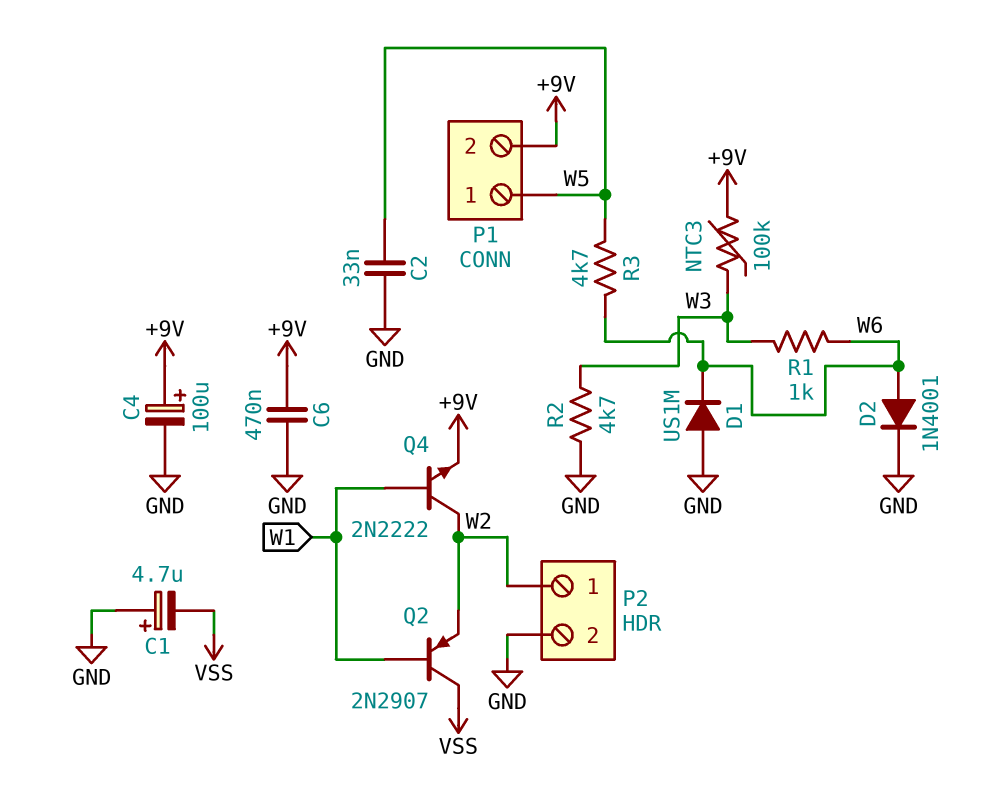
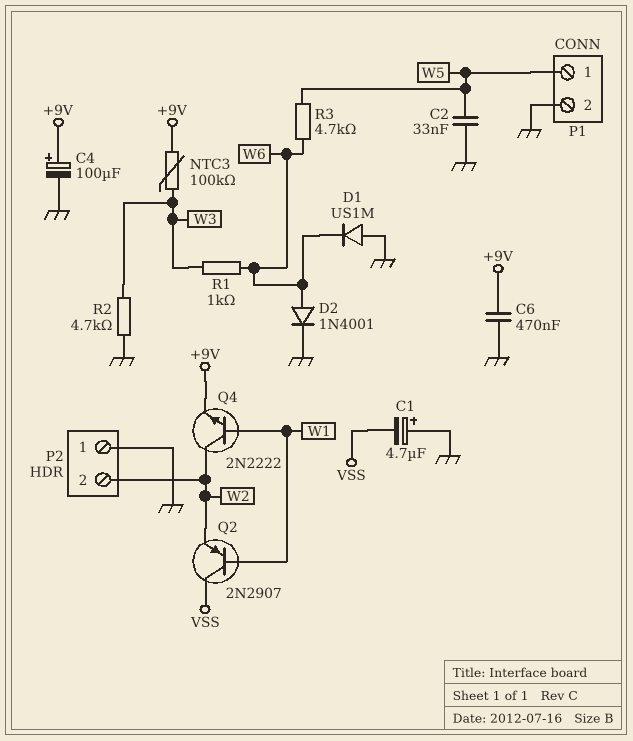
P1 pin 2: +9V -> GND
P2 pin 1: W2 -> GND
P2 pin 2: GND -> W2

